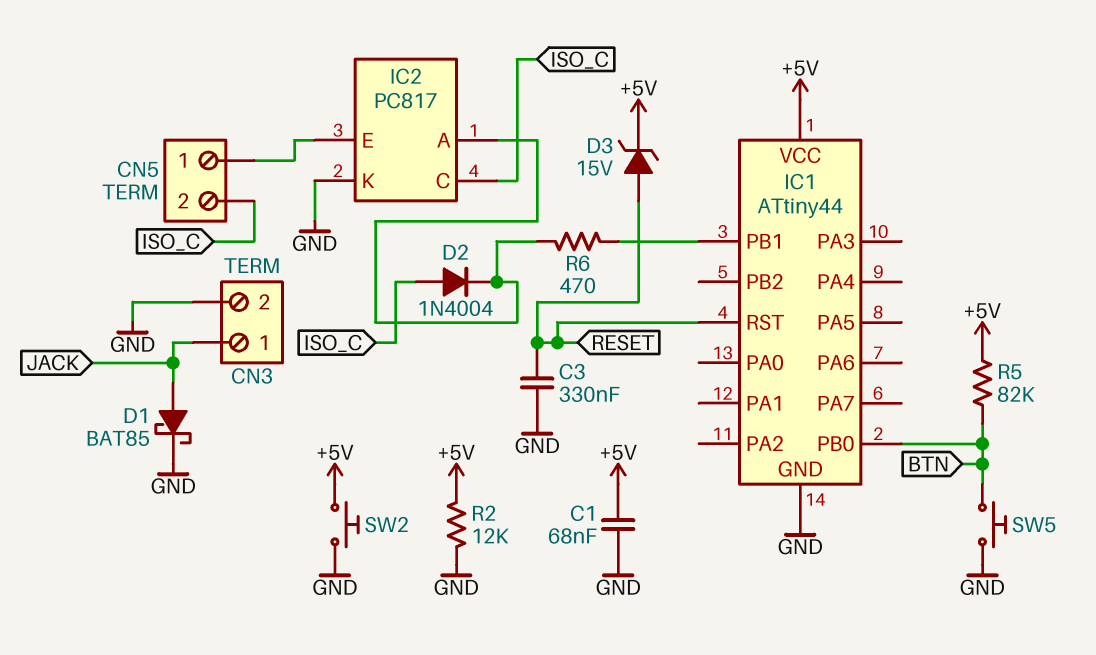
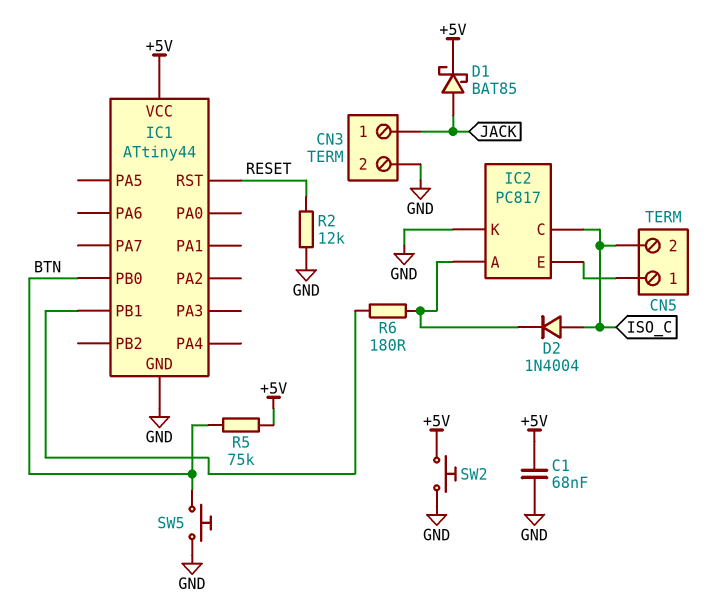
C3: 330nF (GND, RESET) -> none
D1: schottky BAT85 (A JACK, K GND) -> schottky BAT85 (A JACK, K +5V)
D3: zener 15V (A RESET, K +5V) -> none
R2: 12k (+5V, GND) -> 12k (GND, RESET)
R5: 82k (+5V, BTN) -> 75k (+5V, BTN)
R6: 470 (IC1/PB1, IC2/A) -> 180 (IC1/PB1, IC2/A)

